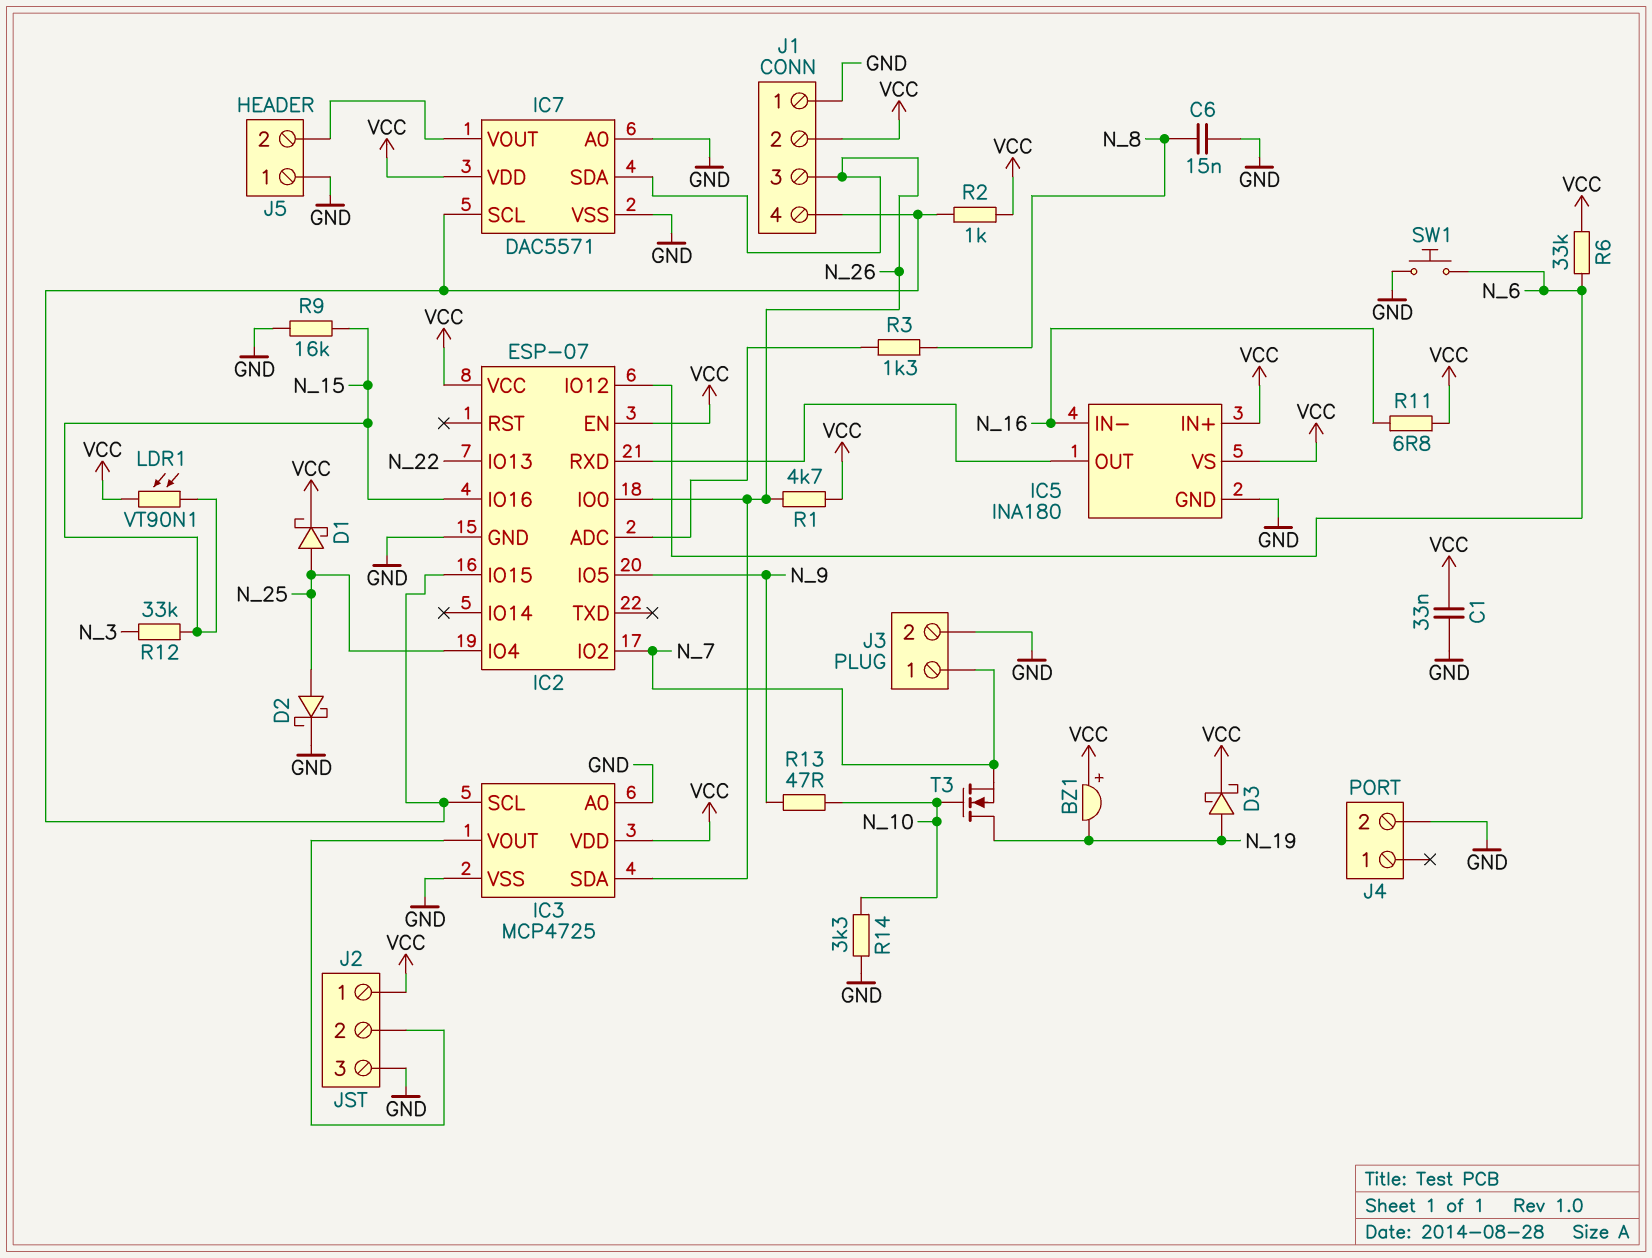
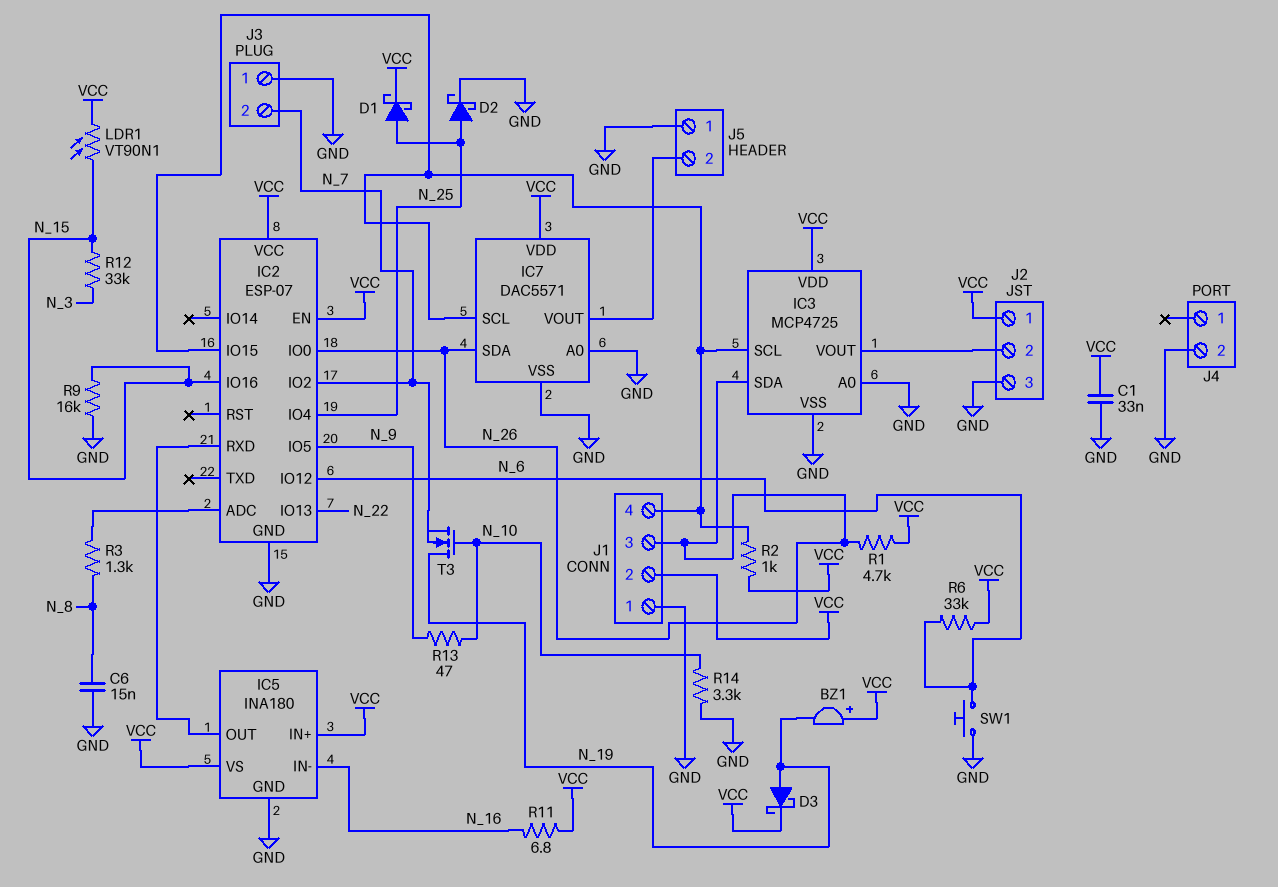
J3 pin 1: N_7 -> GND
J3 pin 2: GND -> N_7

